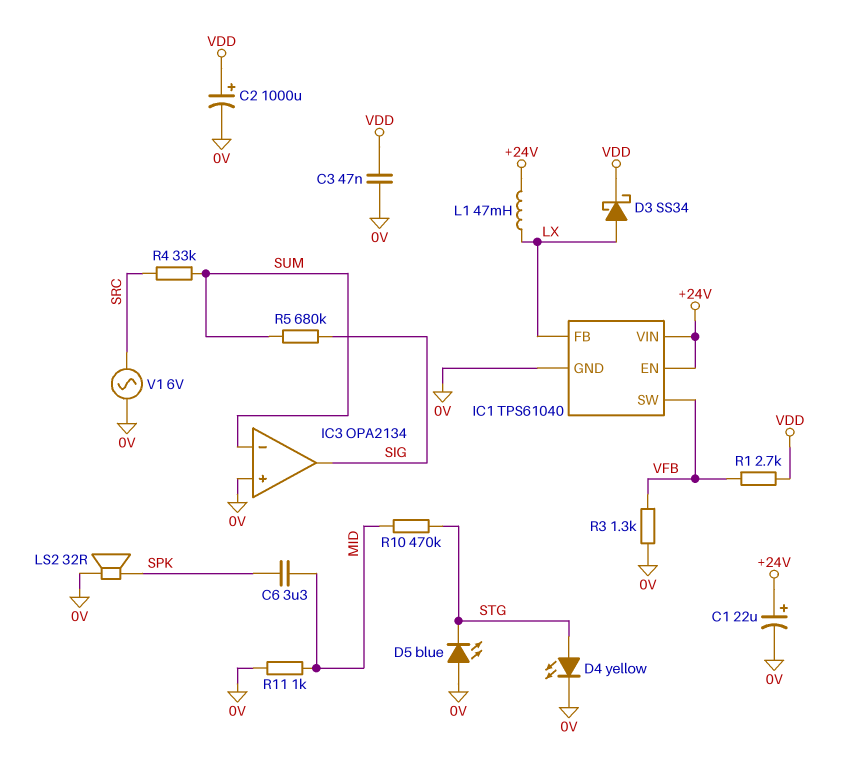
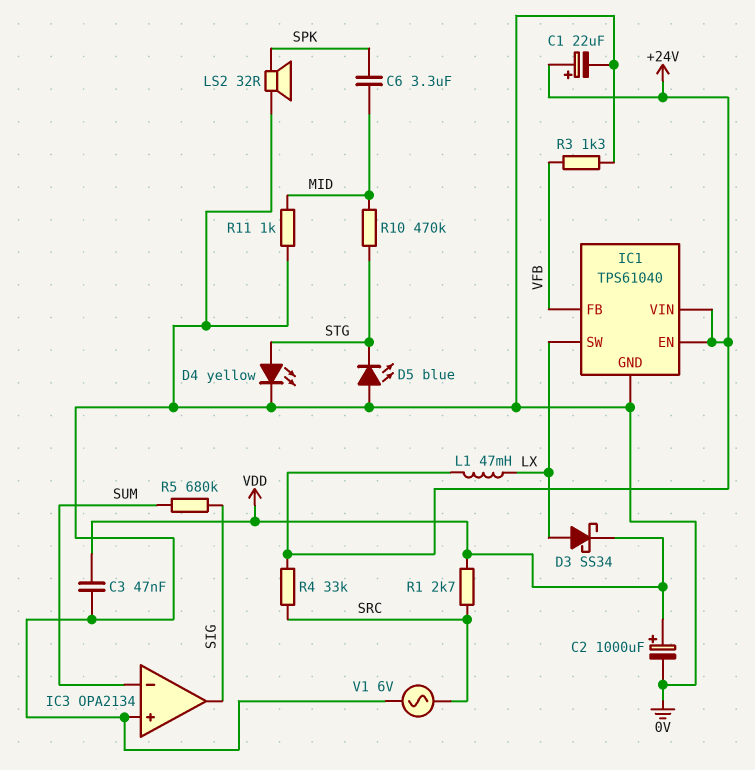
IC1 pin FB: LX -> VFB
IC1 pin SW: VFB -> LX
R1: 2.7k (VDD, VFB) -> 2.7k (SRC, VDD)
R4: 33k (SRC, SUM) -> 33k (+24V, SRC)

